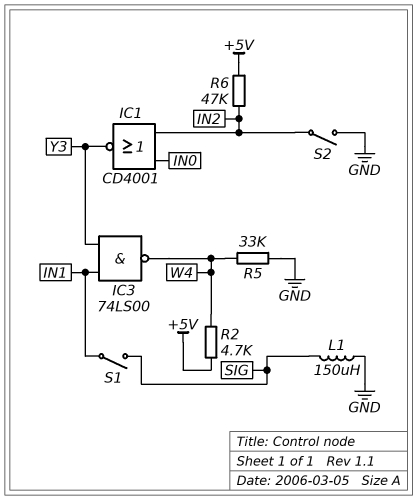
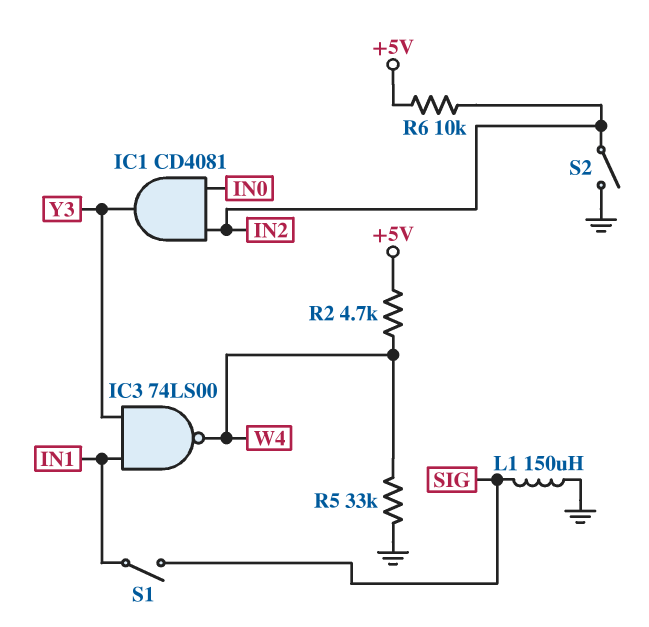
IC1: NOR CD4001 (in IN0, in IN2, out Y3) -> AND CD4081 (in IN0, in IN2, out Y3)
R6: 47k (+5V, IN2) -> 10k (+5V, IN2)

